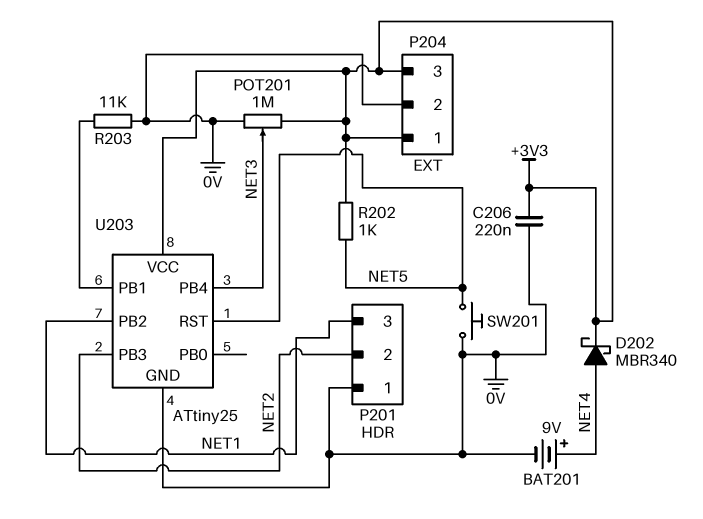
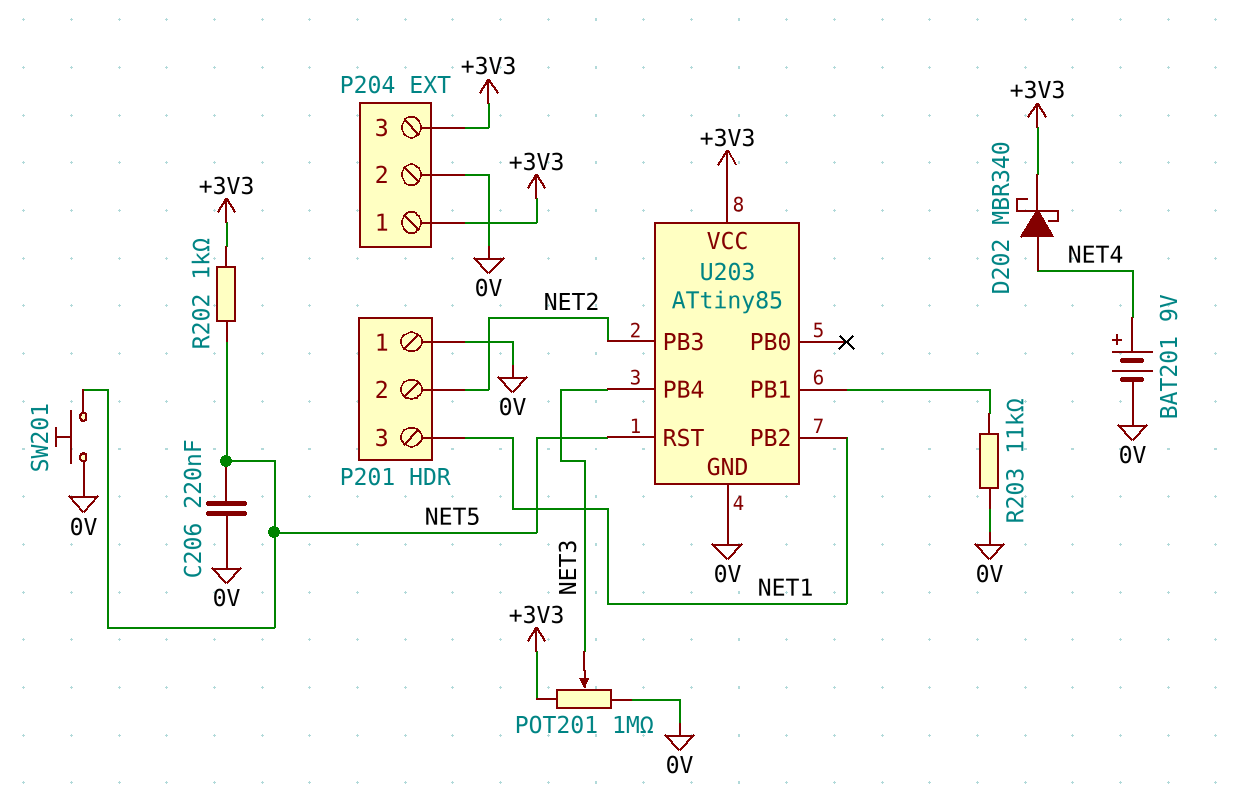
C206: 220nF (+3V3, 0V) -> 220nF (0V, NET5)
U203: ATtiny25 -> ATtiny85

